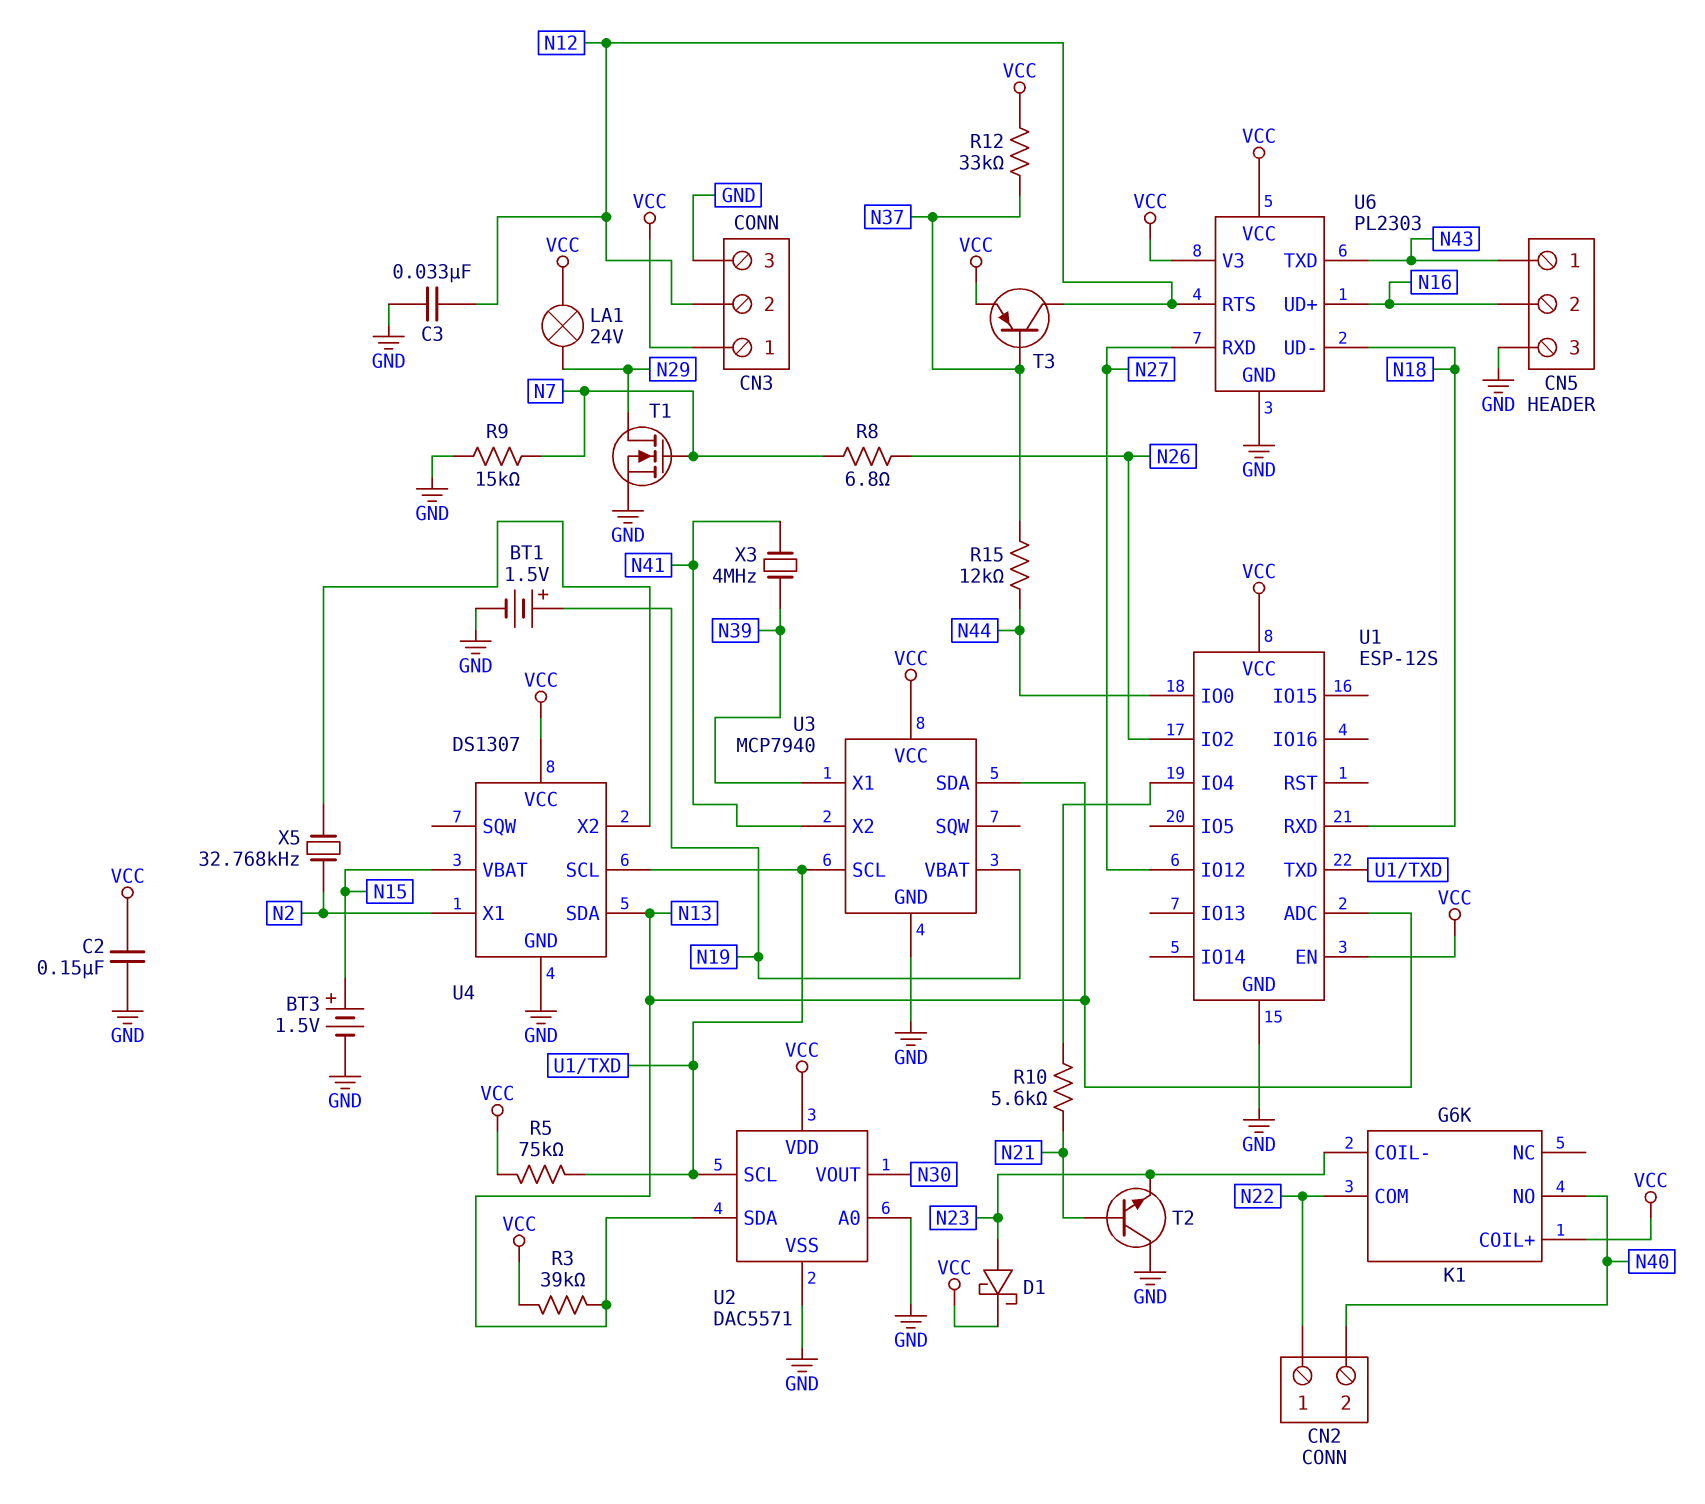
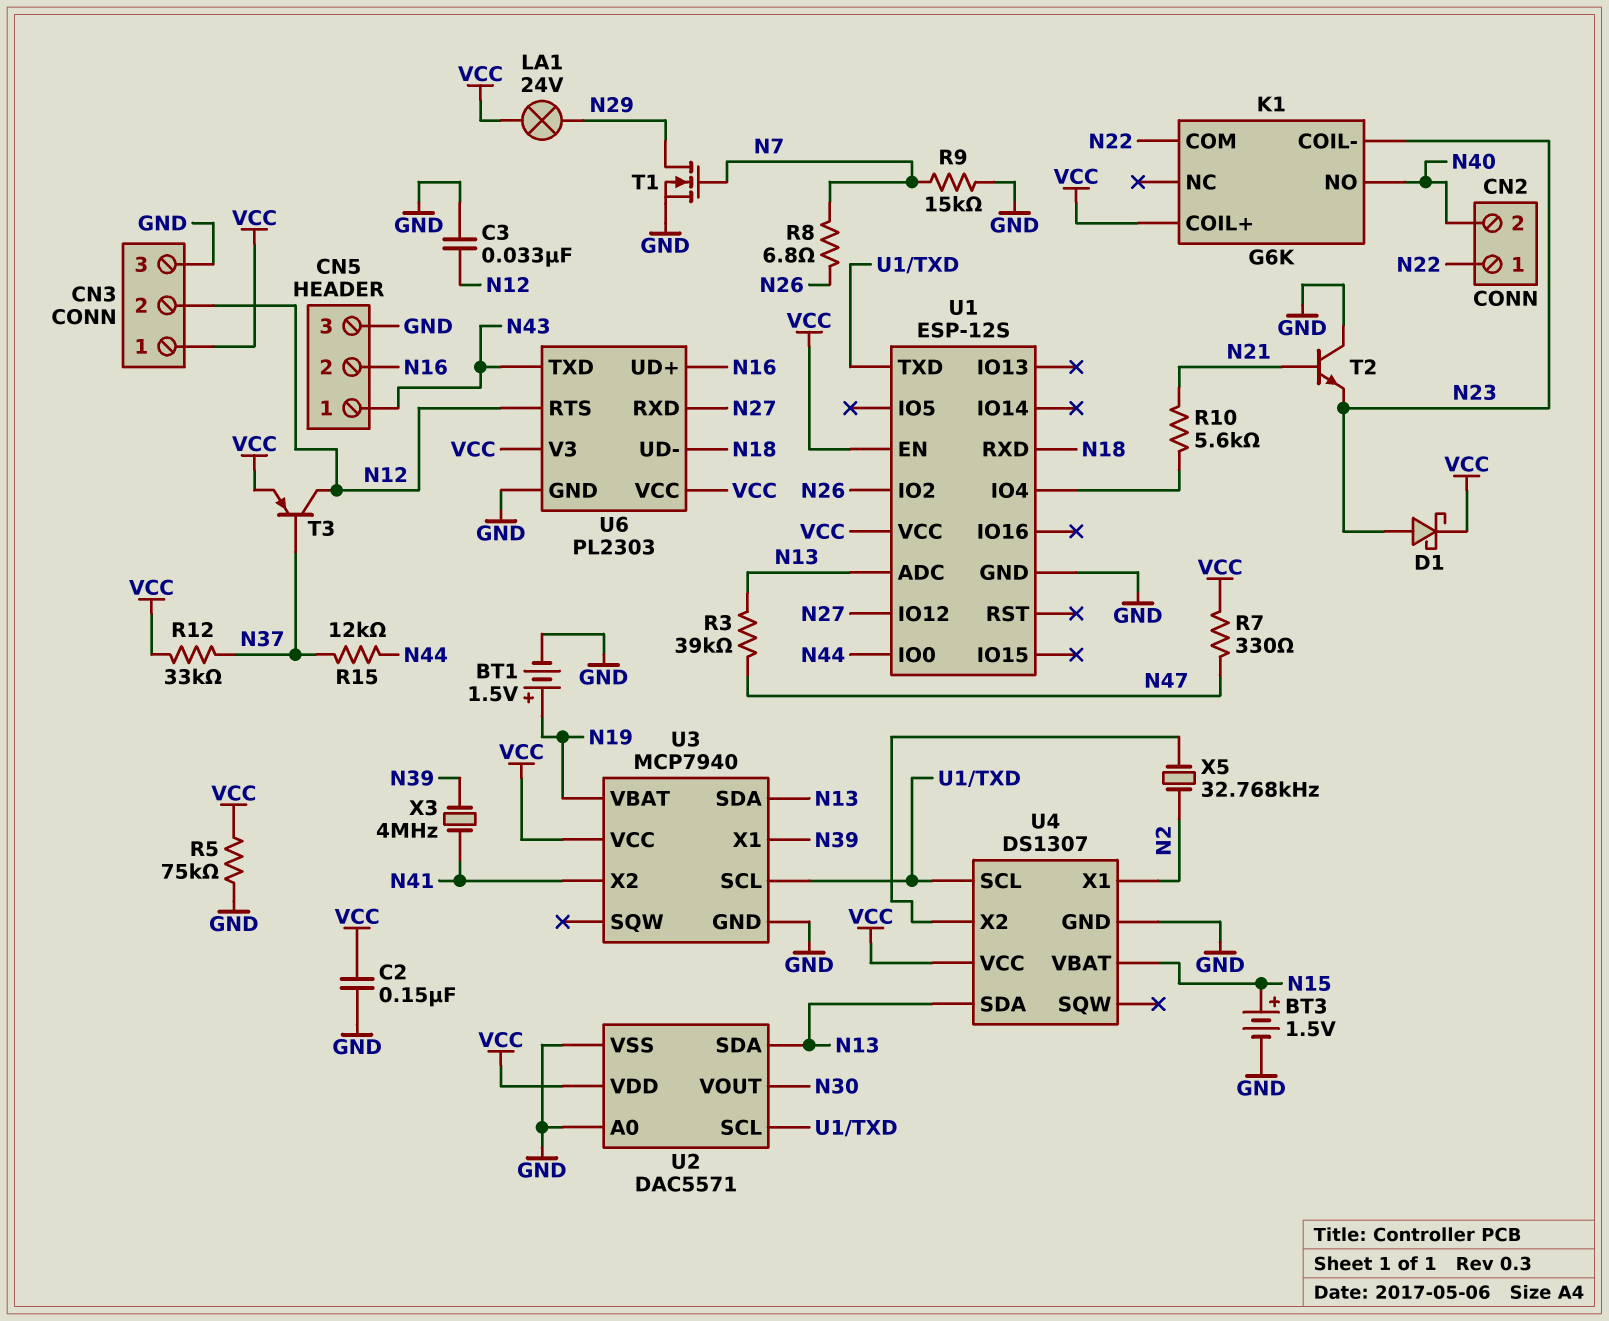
R3: 39k (N13, VCC) -> 39k (N13, N47)
R5: 75k (U1/TXD, VCC) -> 75k (GND, VCC)
R7: none -> 330 (N47, VCC)

